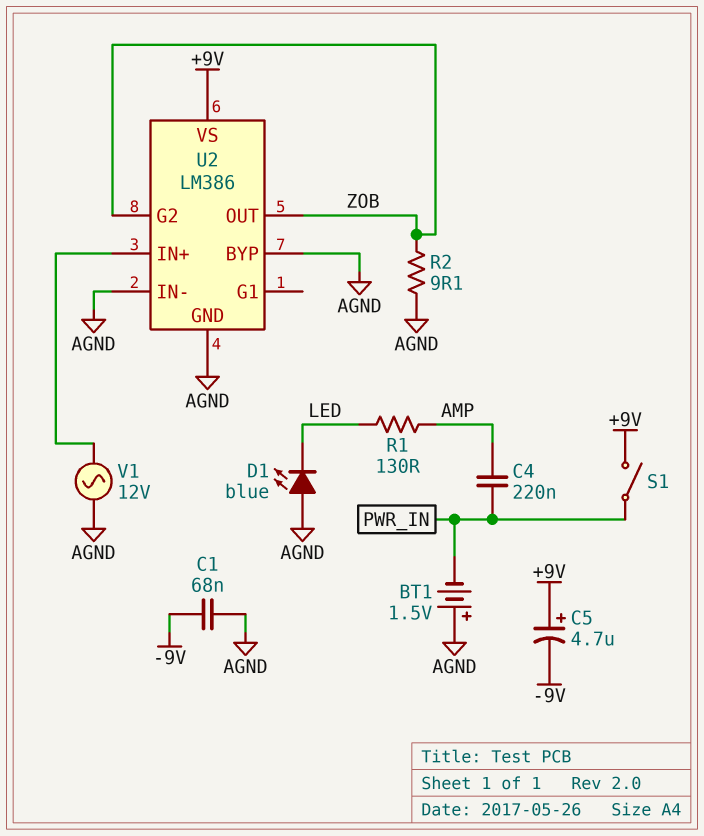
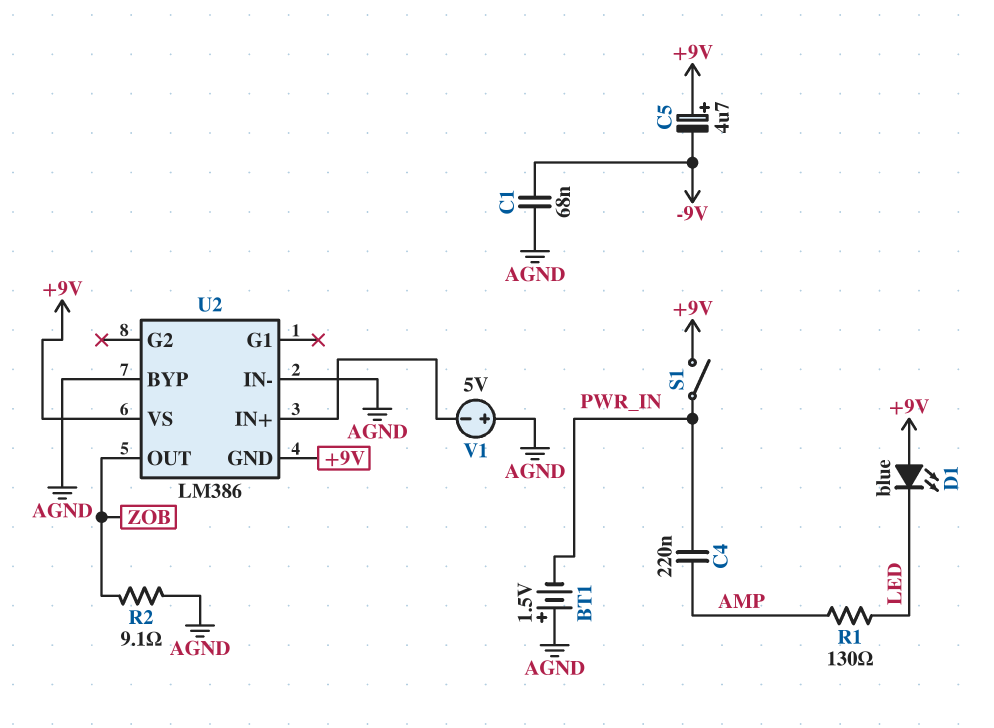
D1: LED blue (A AGND, K LED) -> LED blue (A +9V, K LED)
U2 pin G2: ZOB -> none
U2 pin GND: AGND -> +9V
V1: AC 12V (AGND, U2/IN+) -> 5V (plus AGND, minus U2/IN+)

